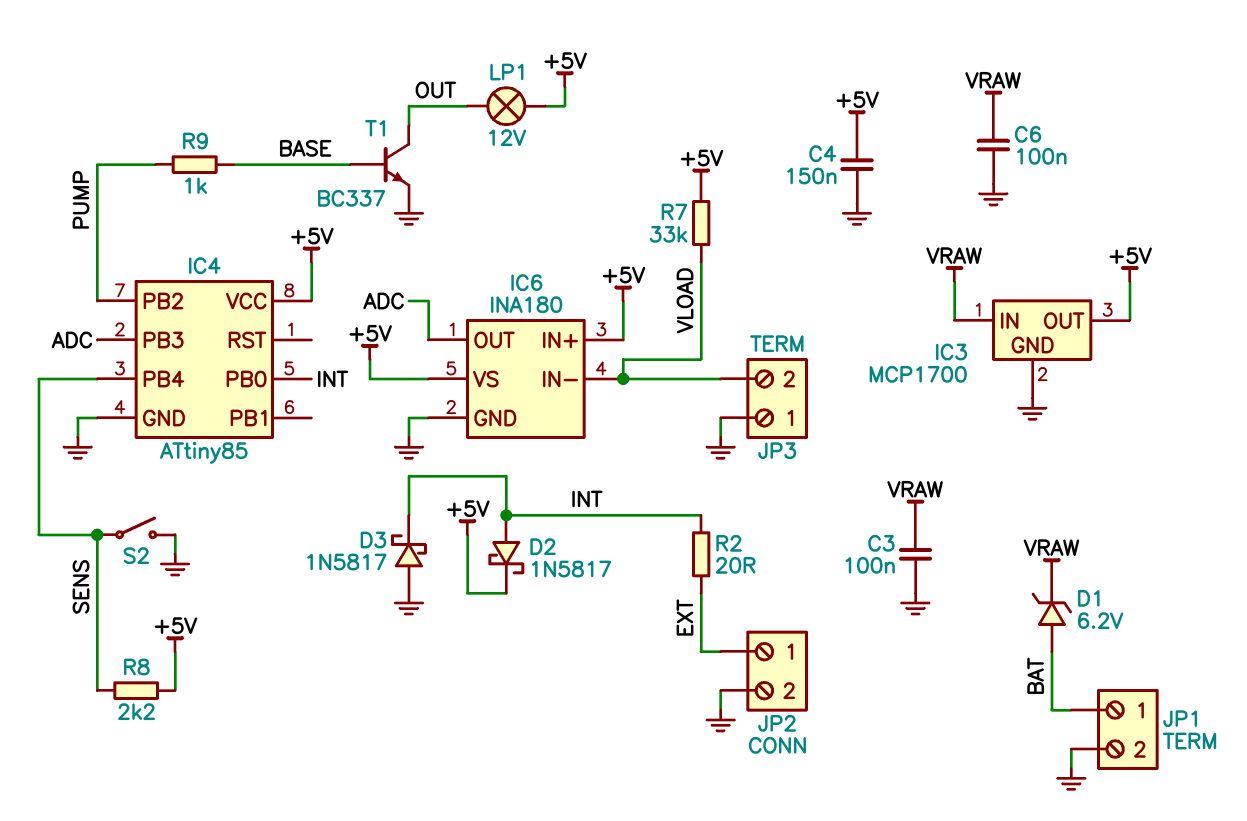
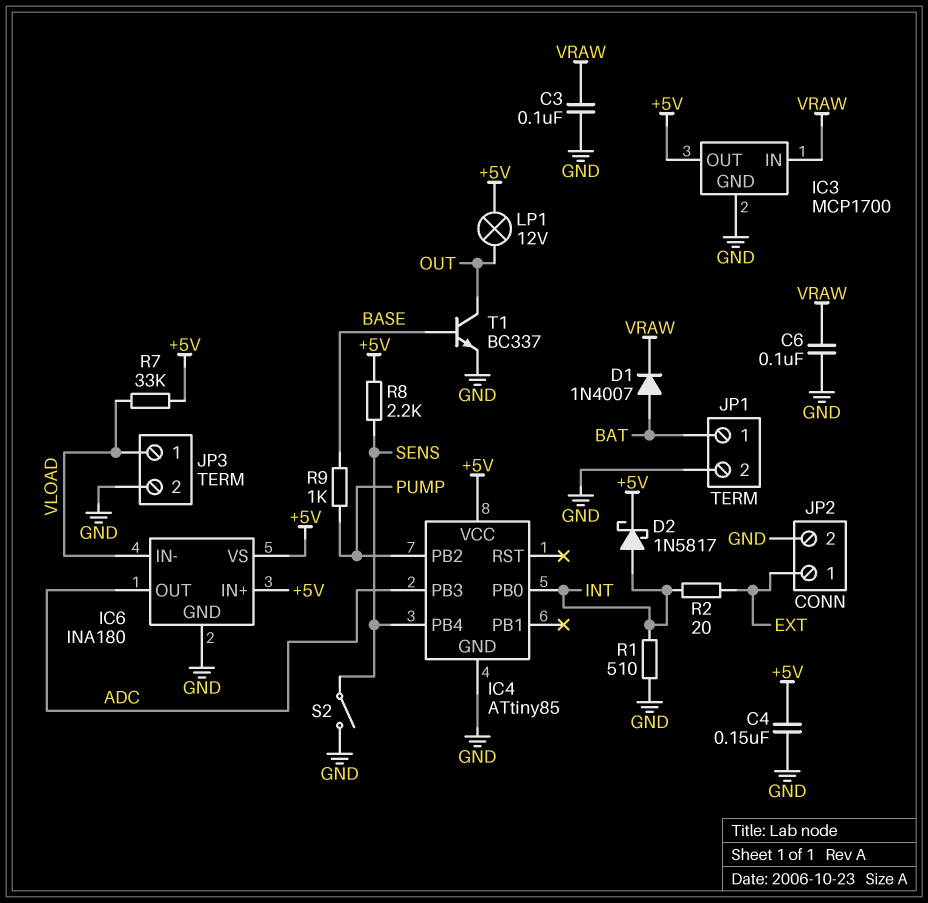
D1: zener 6.2V (A BAT, K VRAW) -> diode 1N4007 (A BAT, K VRAW)
D3: schottky 1N5817 (A GND, K INT) -> none
JP3 pin 1: GND -> VLOAD
JP3 pin 2: VLOAD -> GND
R1: none -> 510 (GND, INT)

